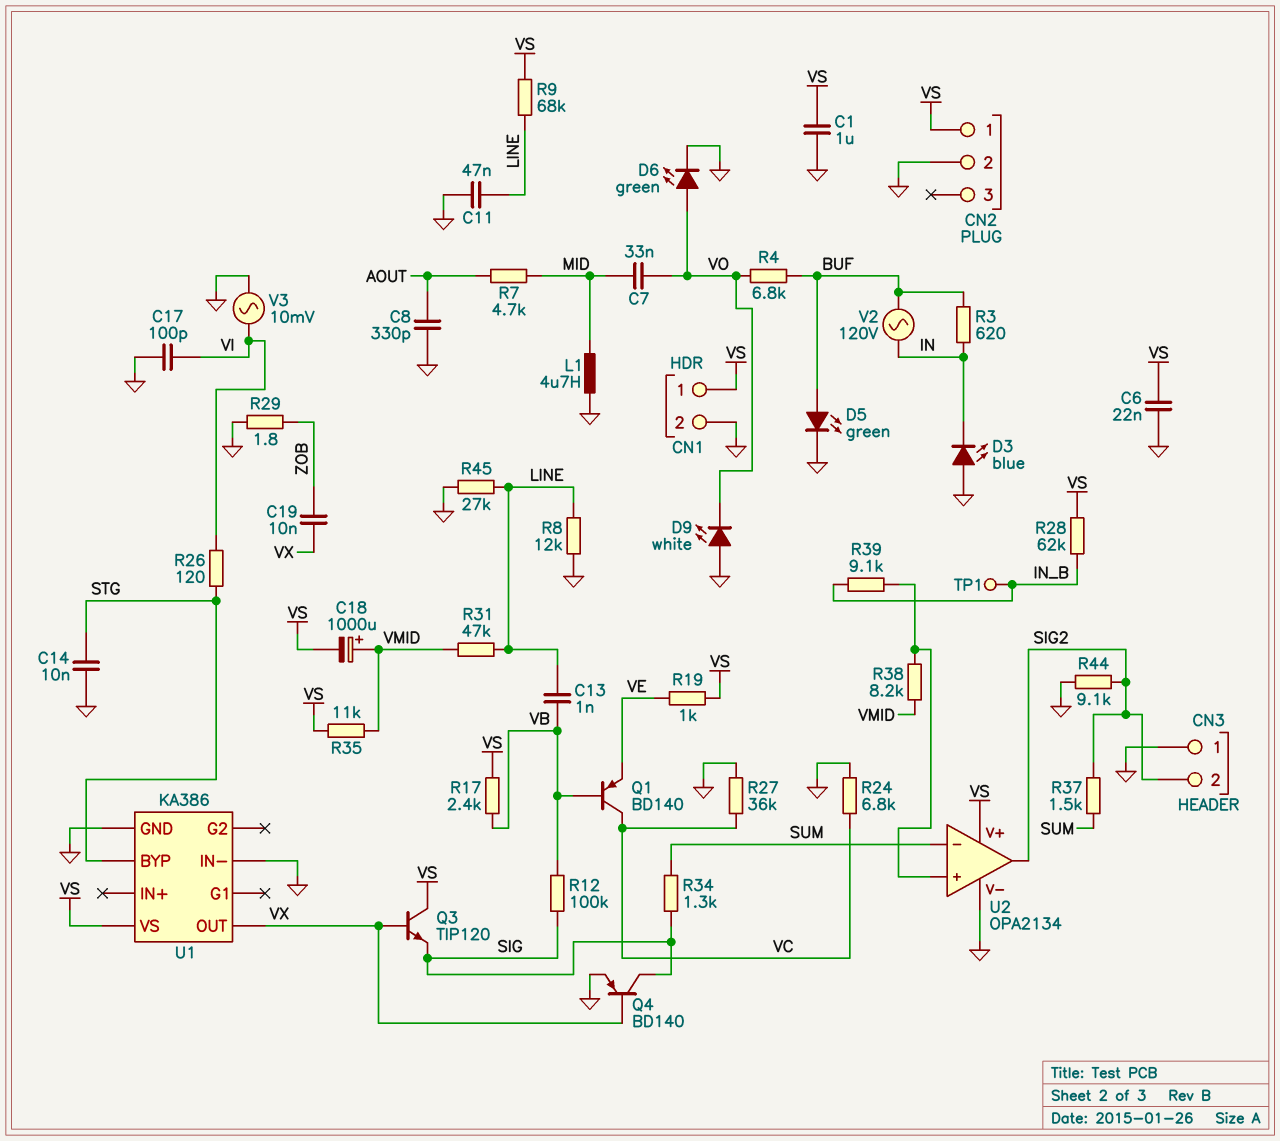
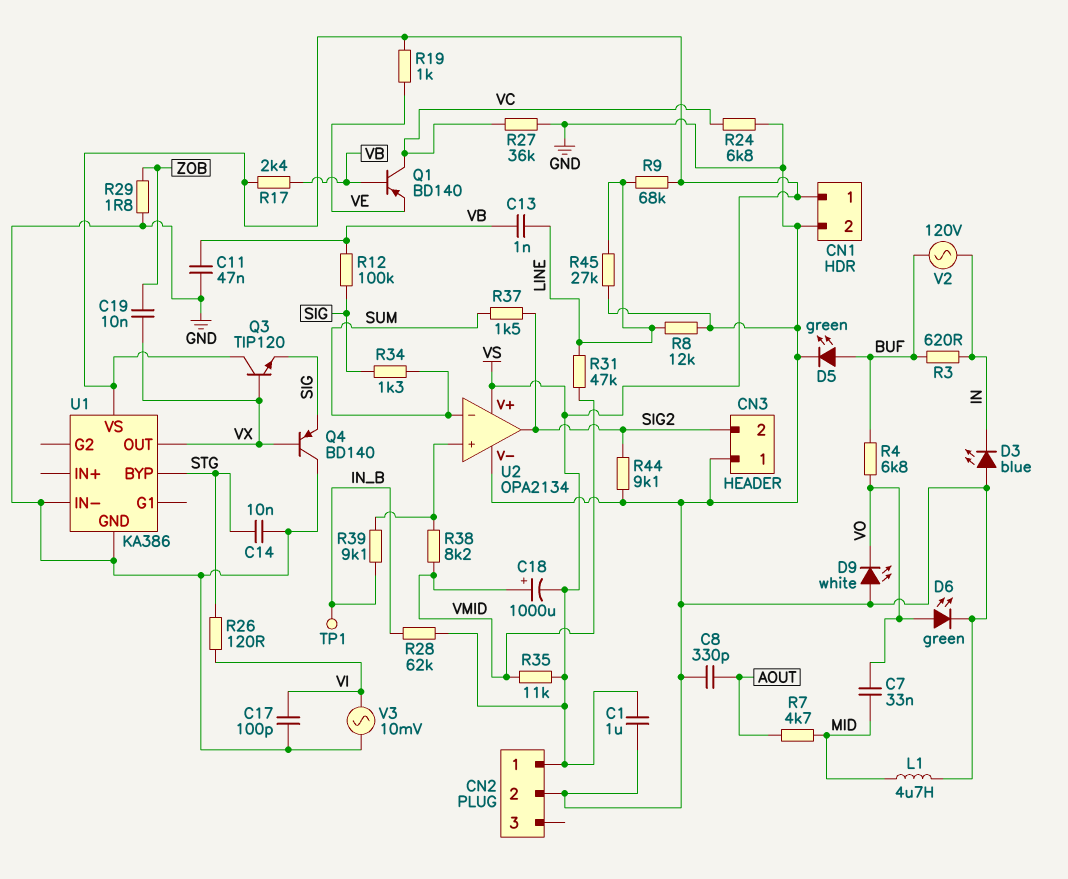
C6: 22nF (GND, VS) -> none
C11: 47nF (GND, LINE) -> 47nF (GND, VB)
Q4: PNP BD140 (B VX, C SIG, E GND) -> PNP BD140 (B VX, C GND, E SIG)

